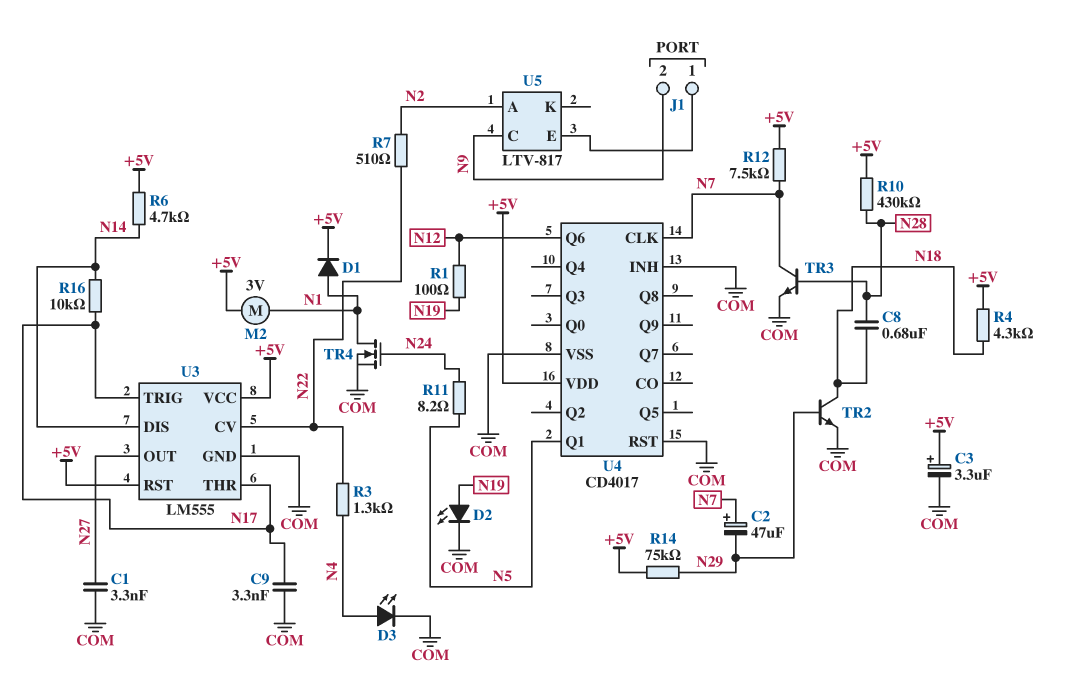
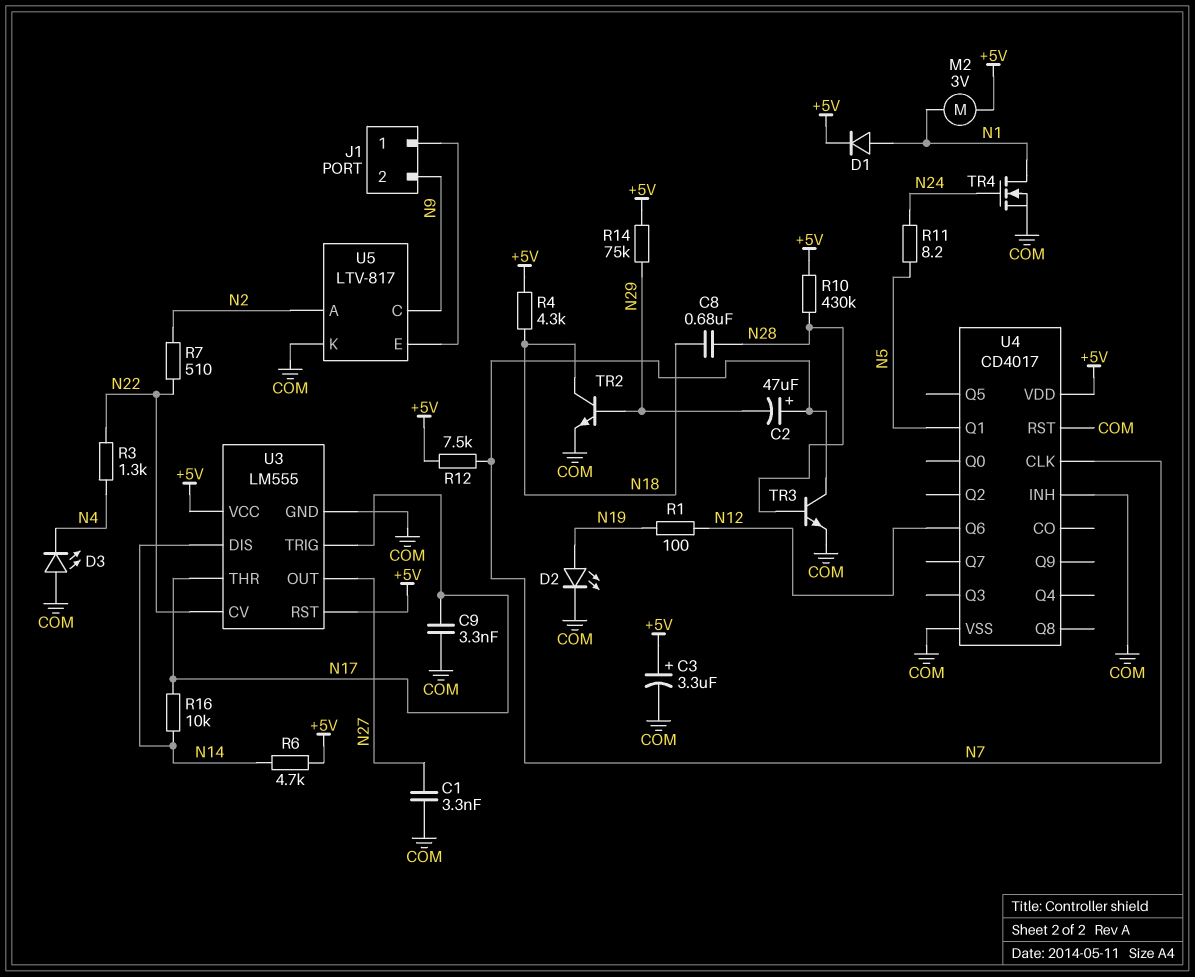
D3: LED (A N4, K COM) -> LED (A COM, K N4)
U5 pin K: none -> COM

